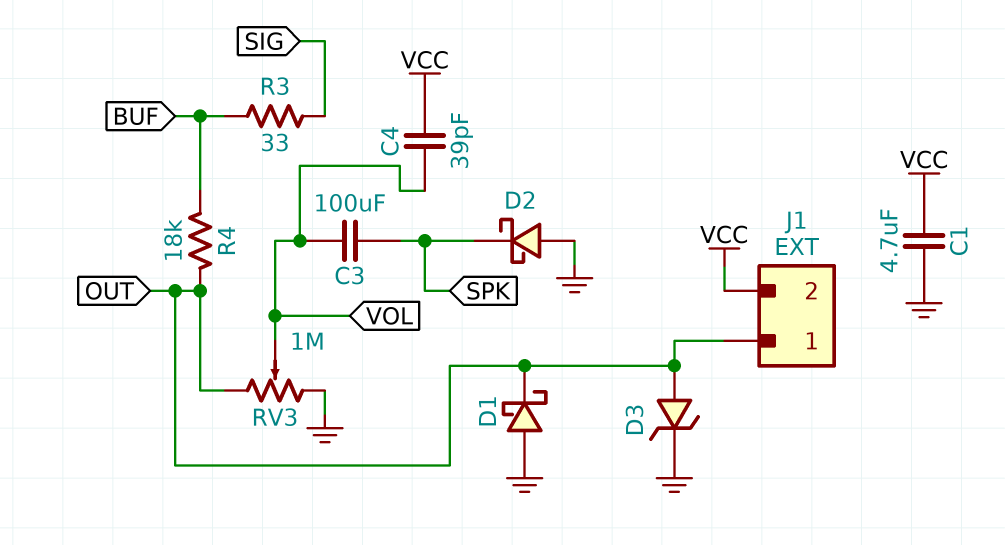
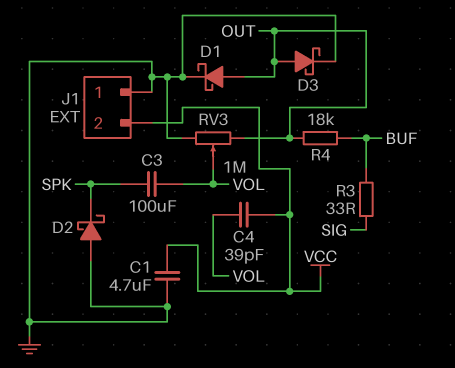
D1: schottky (A GND, K OUT) -> schottky (A OUT, K GND)
D3: zener (A OUT, K GND) -> schottky (A OUT, K GND)
J1 pin 1: OUT -> GND

